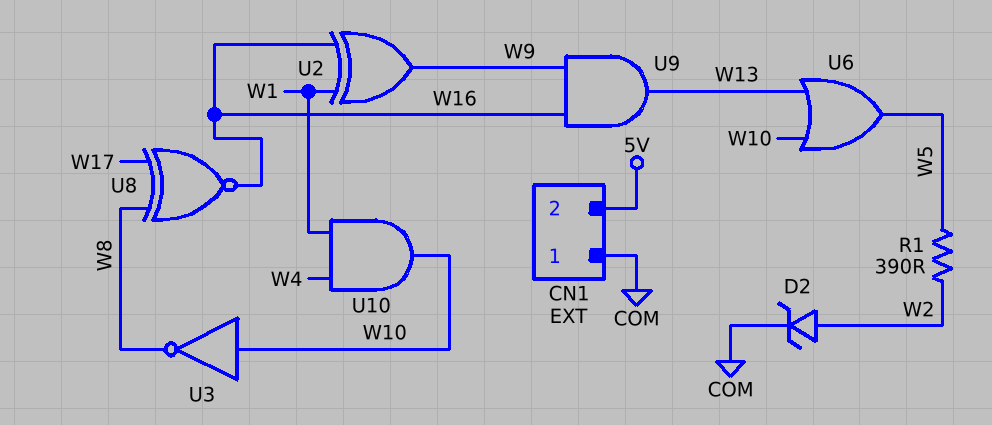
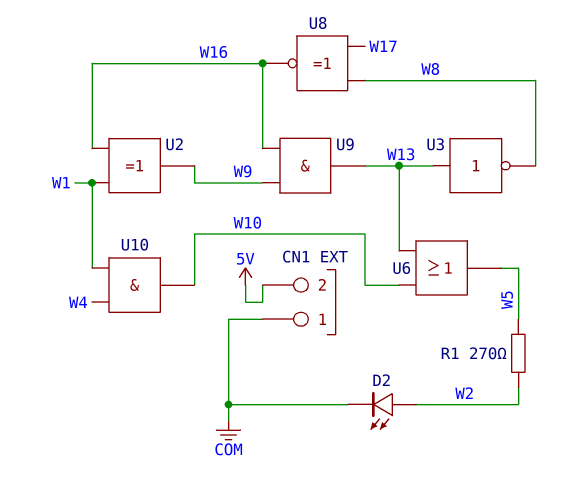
D2: zener (A W2, K COM) -> LED (A W2, K COM)
R1: 390 (W2, W5) -> 270 (W2, W5)
U3: NOT (in W10, out W8) -> NOT (in W13, out W8)

